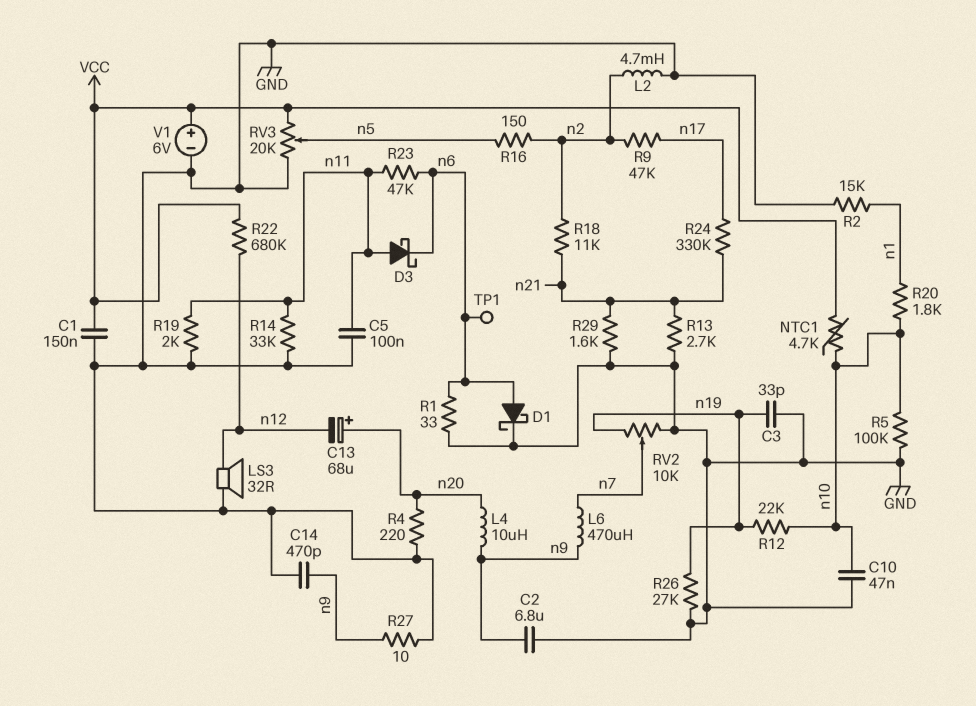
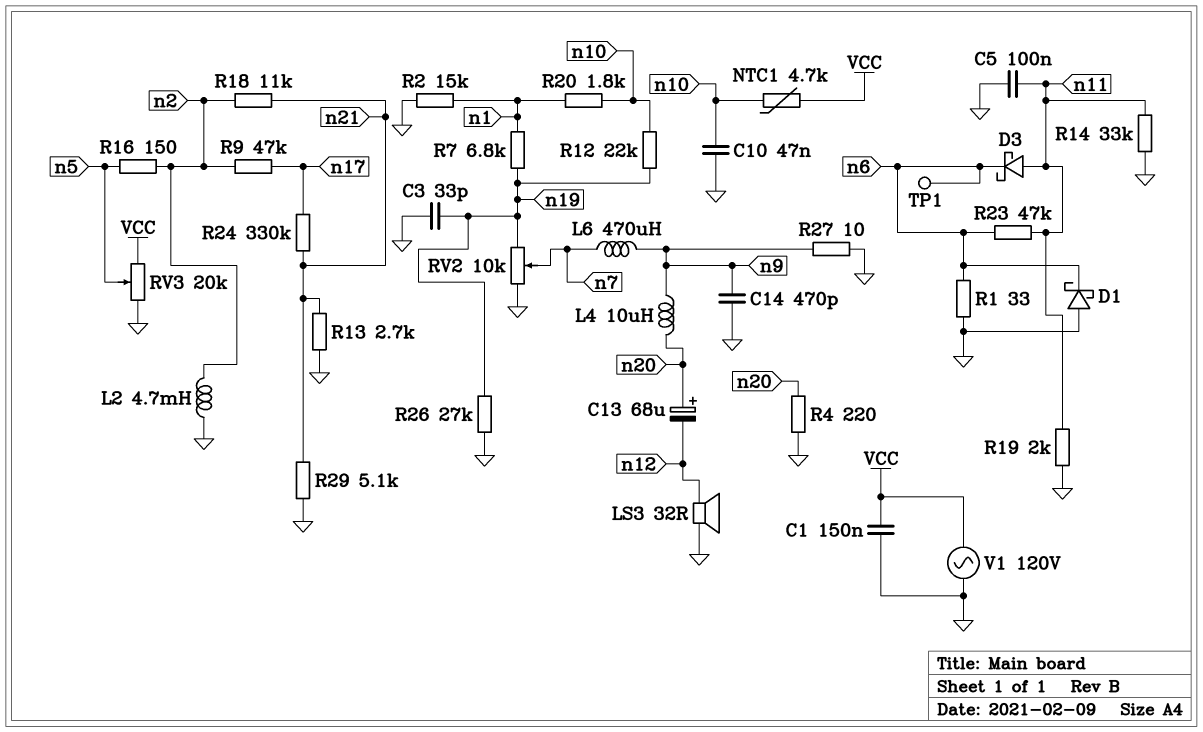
C2: 6.8uF (GND, n9) -> none
D1: schottky (A n6, K GND) -> schottky (A GND, K n6)
R5: 100k (GND, n10) -> none
R7: none -> 6.8k (n1, n19)
R22: 680k (VCC, n12) -> none
R29: 1.6k (GND, n21) -> 5.1k (GND, n21)
V1: 6V (plus VCC, minus GND) -> AC 120V (GND, VCC)

